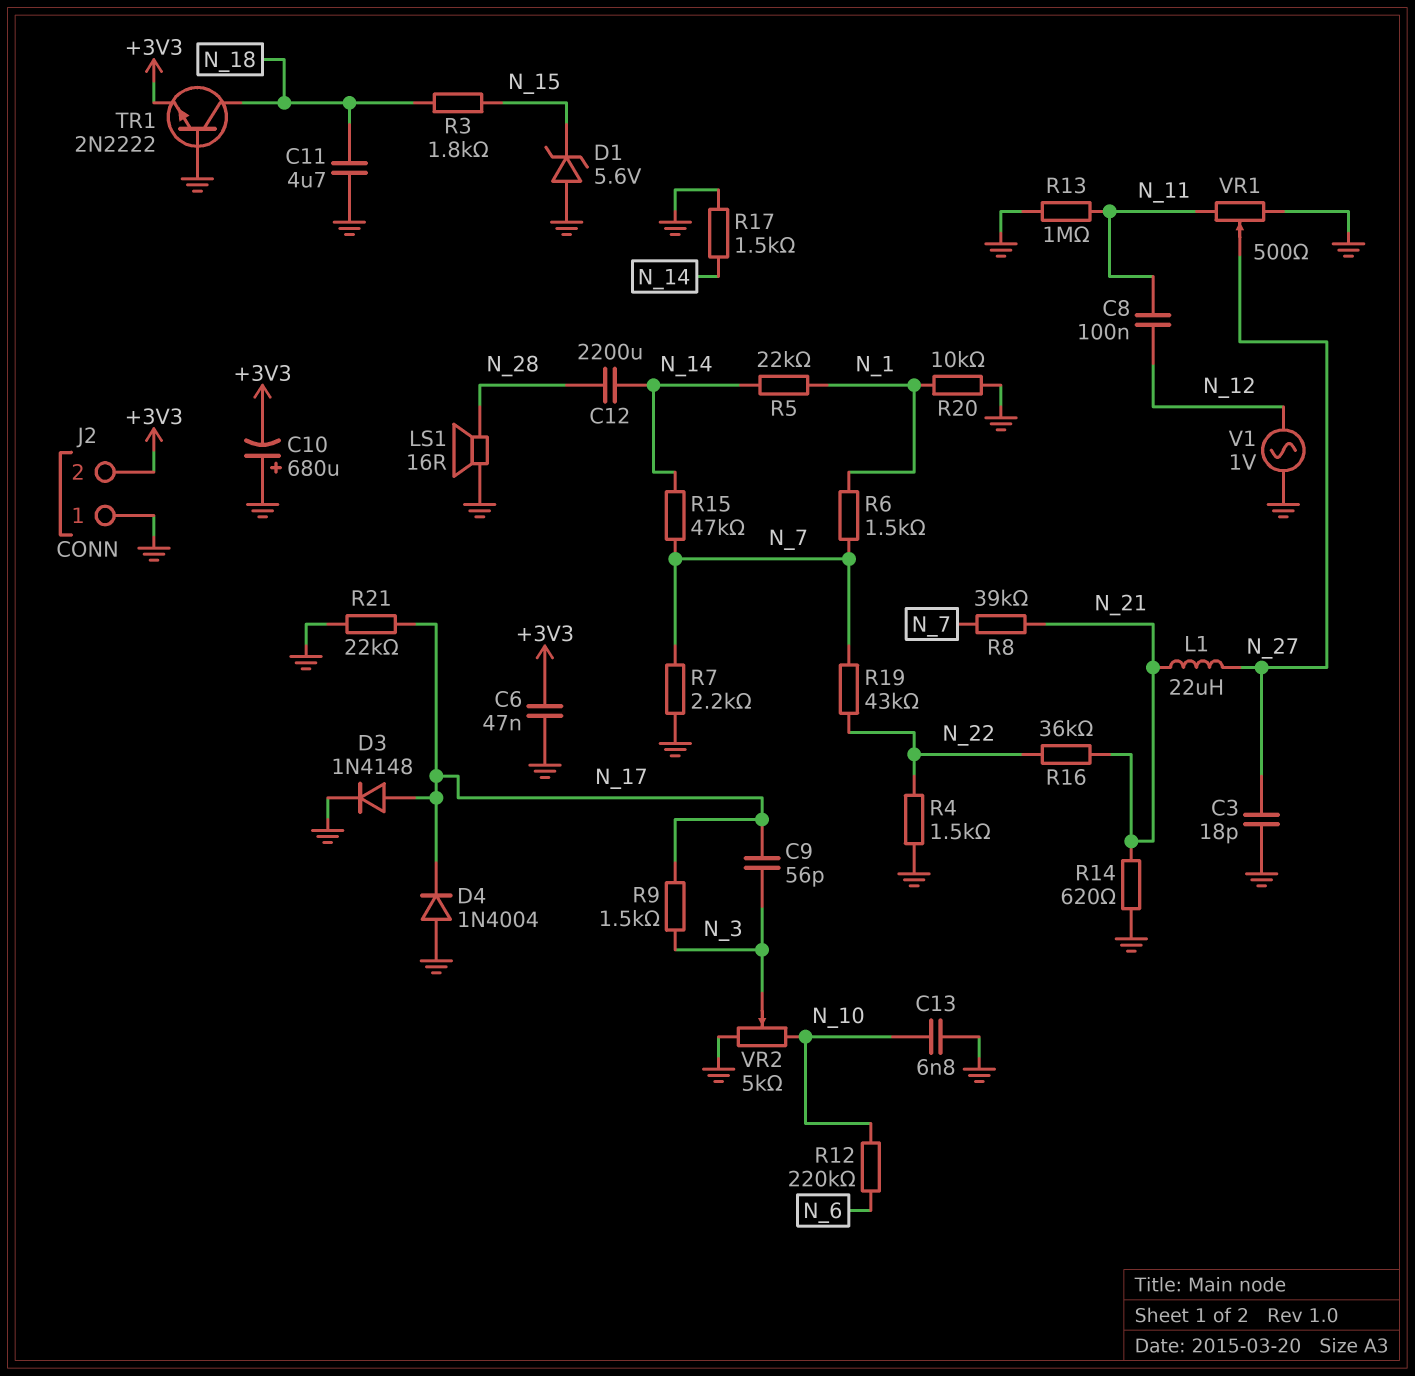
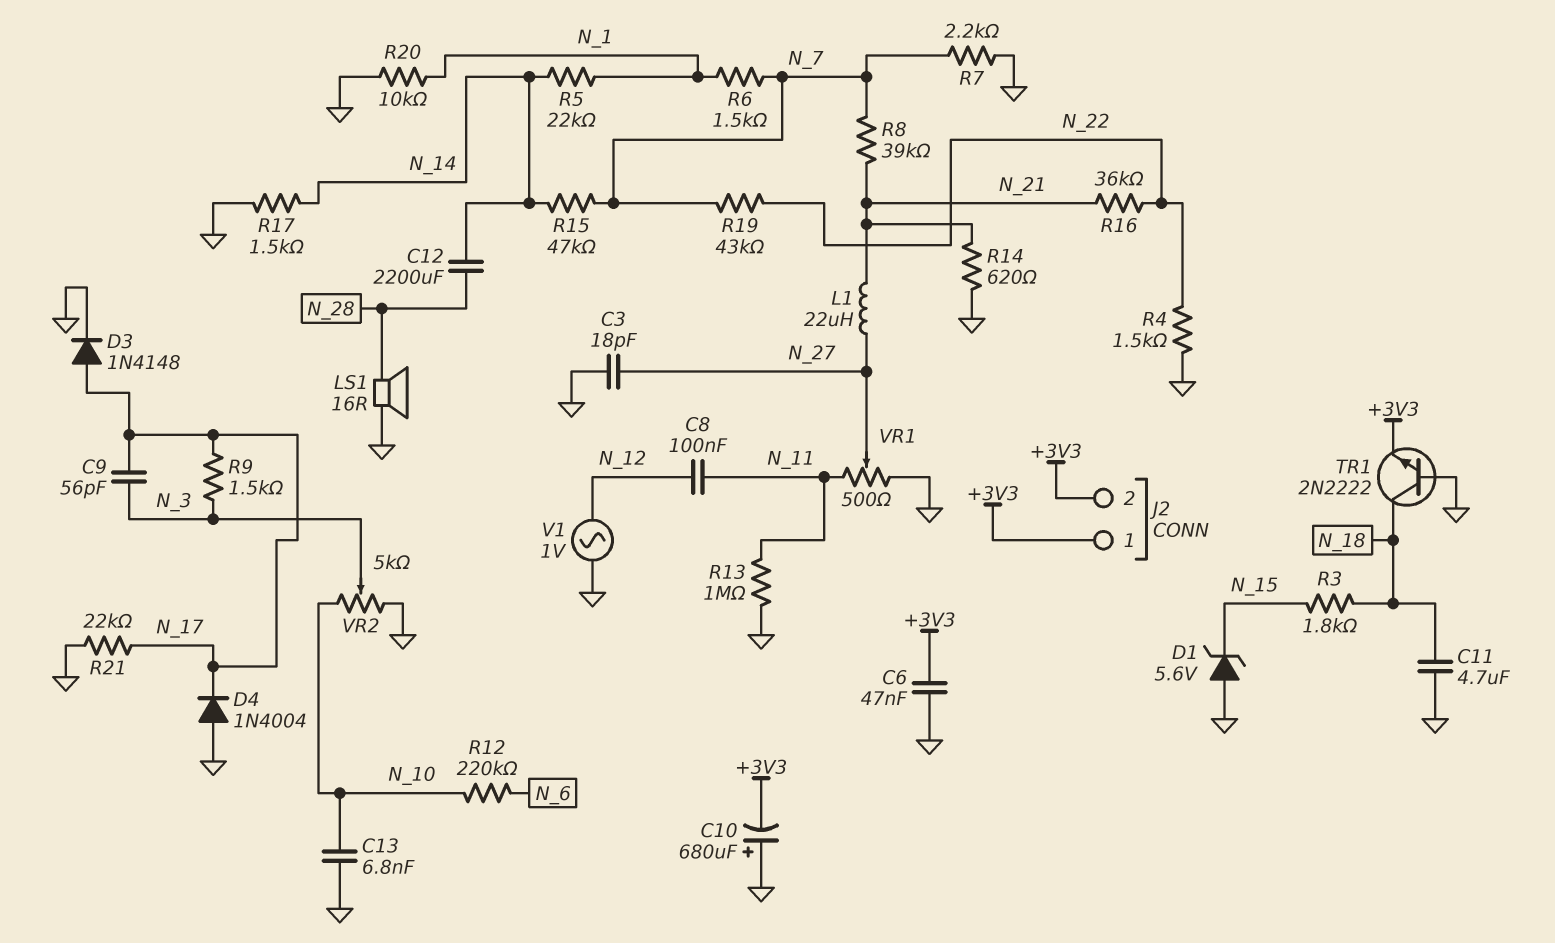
J2 pin 1: GND -> +3V3

